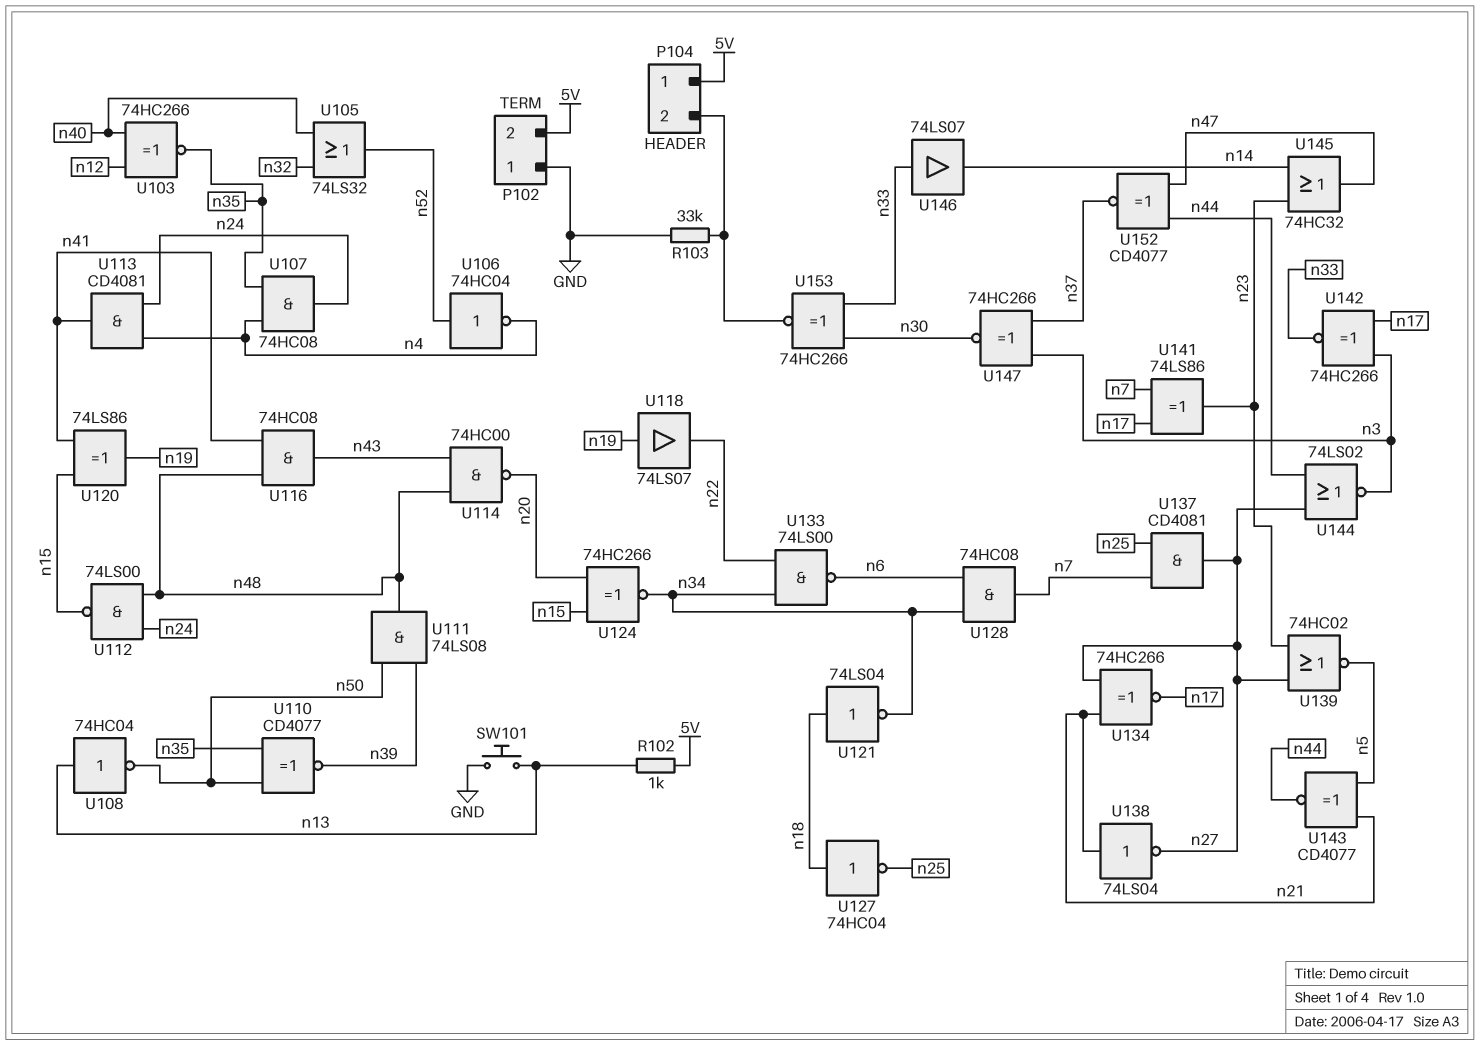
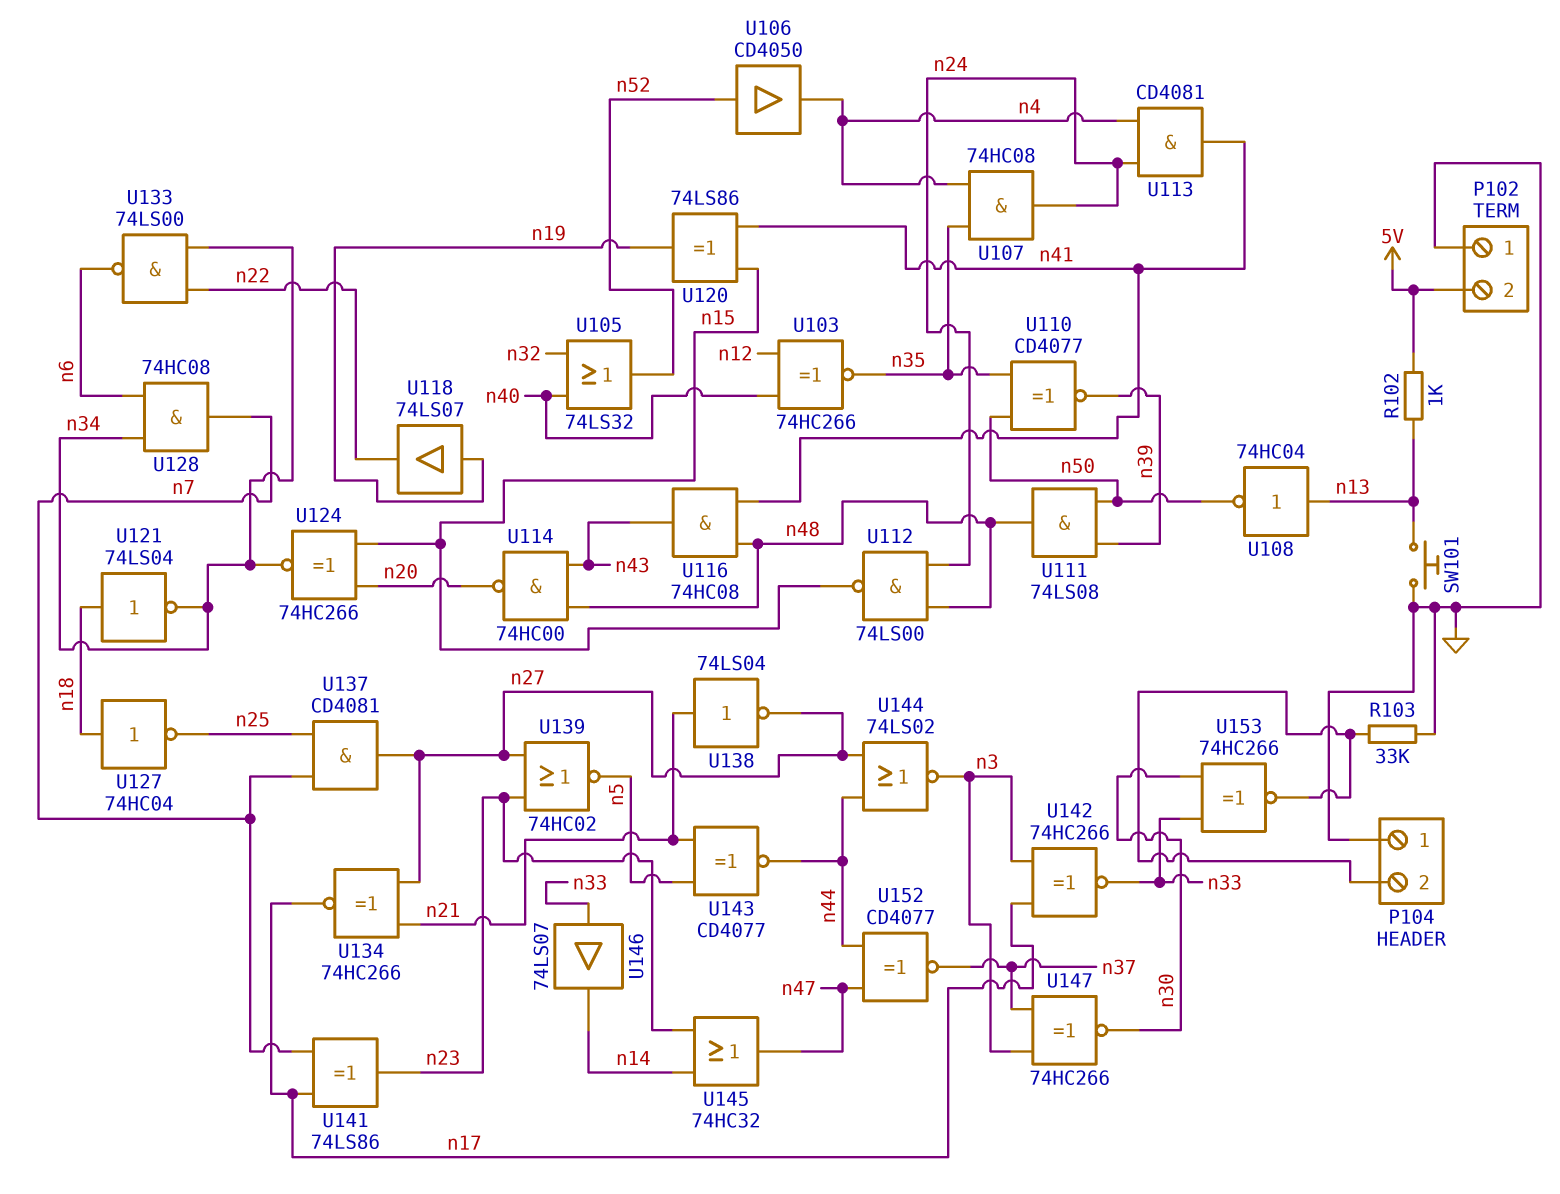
P104 pin 1: 5V -> GND
U106: NOT 74HC04 (in n52, out n4) -> buffer CD4050 (in n52, out n4)

